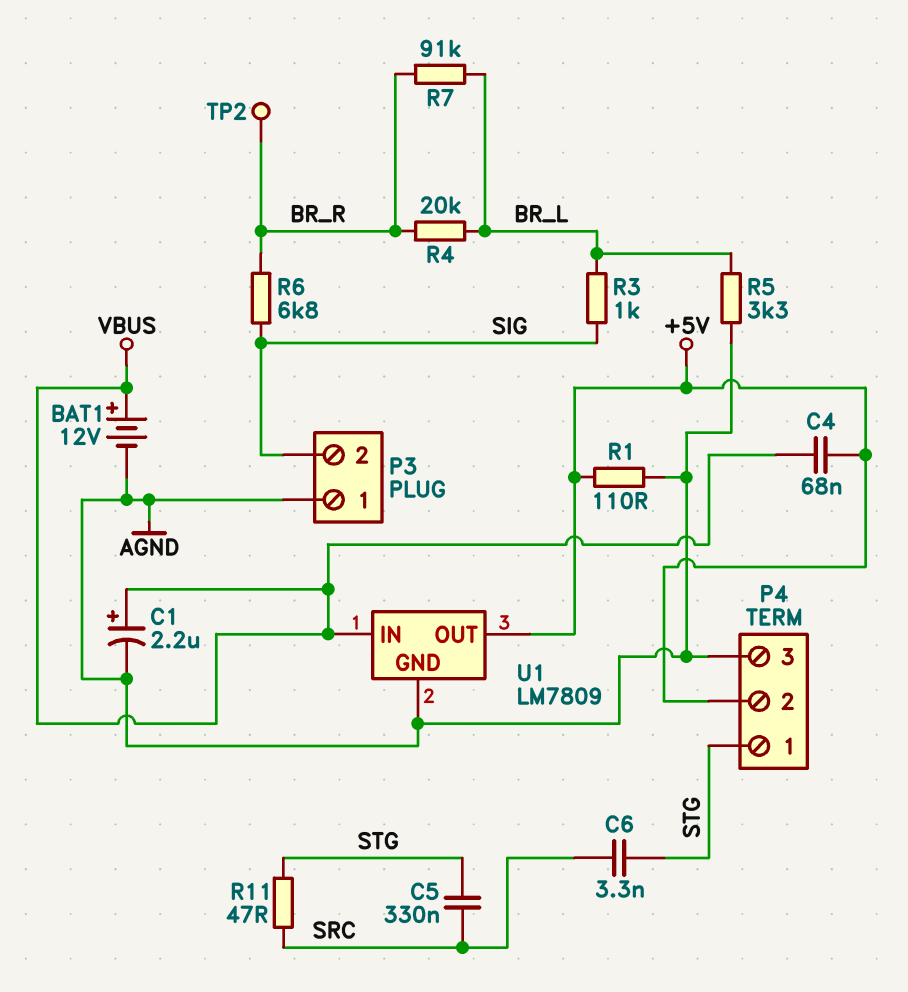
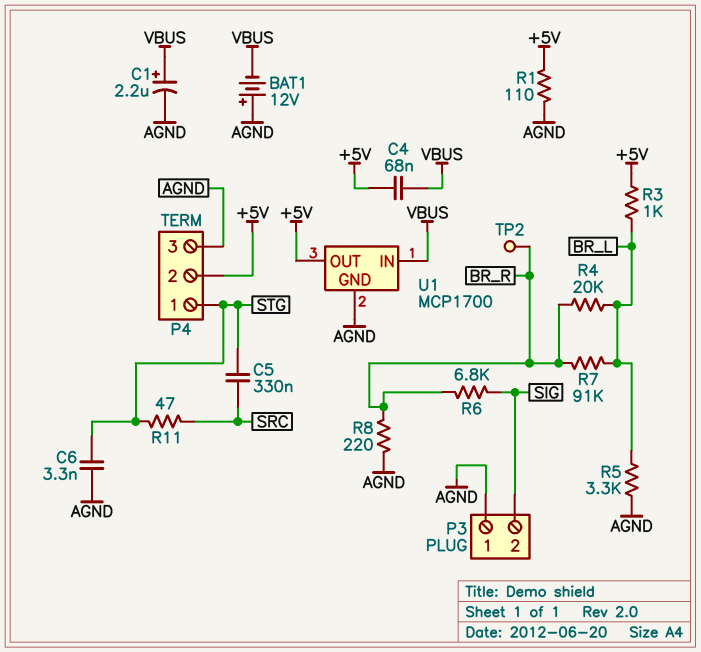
BAT1: 12V (plus VBUS, minus AGND) -> 12V (plus AGND, minus VBUS)
C6: 3.3nF (SRC, STG) -> 3.3nF (AGND, STG)
R3: 1k (BR_L, SIG) -> 1k (+5V, BR_L)
R8: none -> 220 (AGND, BR_R)
U1: LM7809 -> MCP1700

